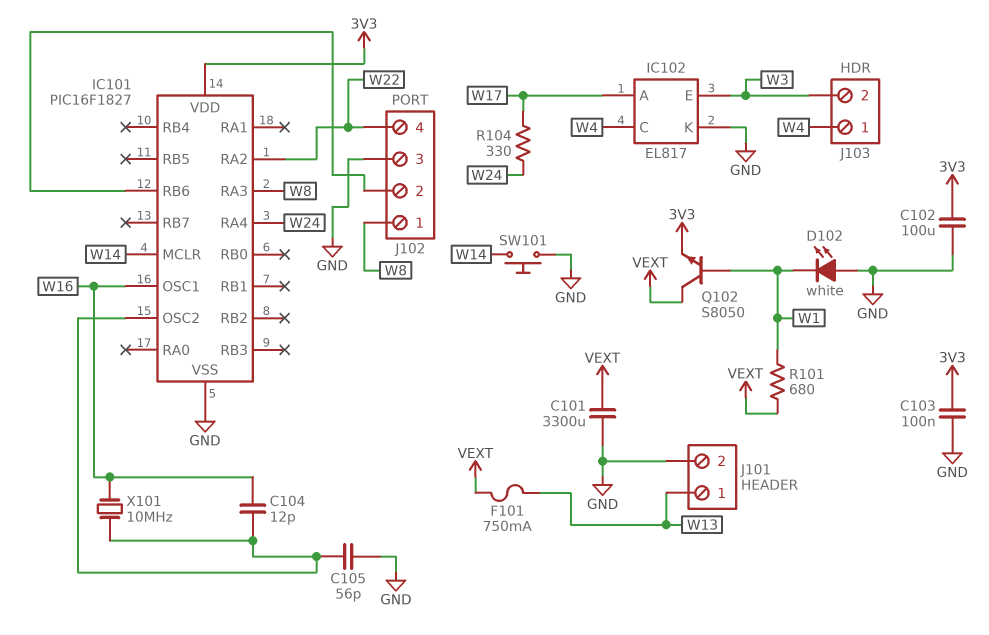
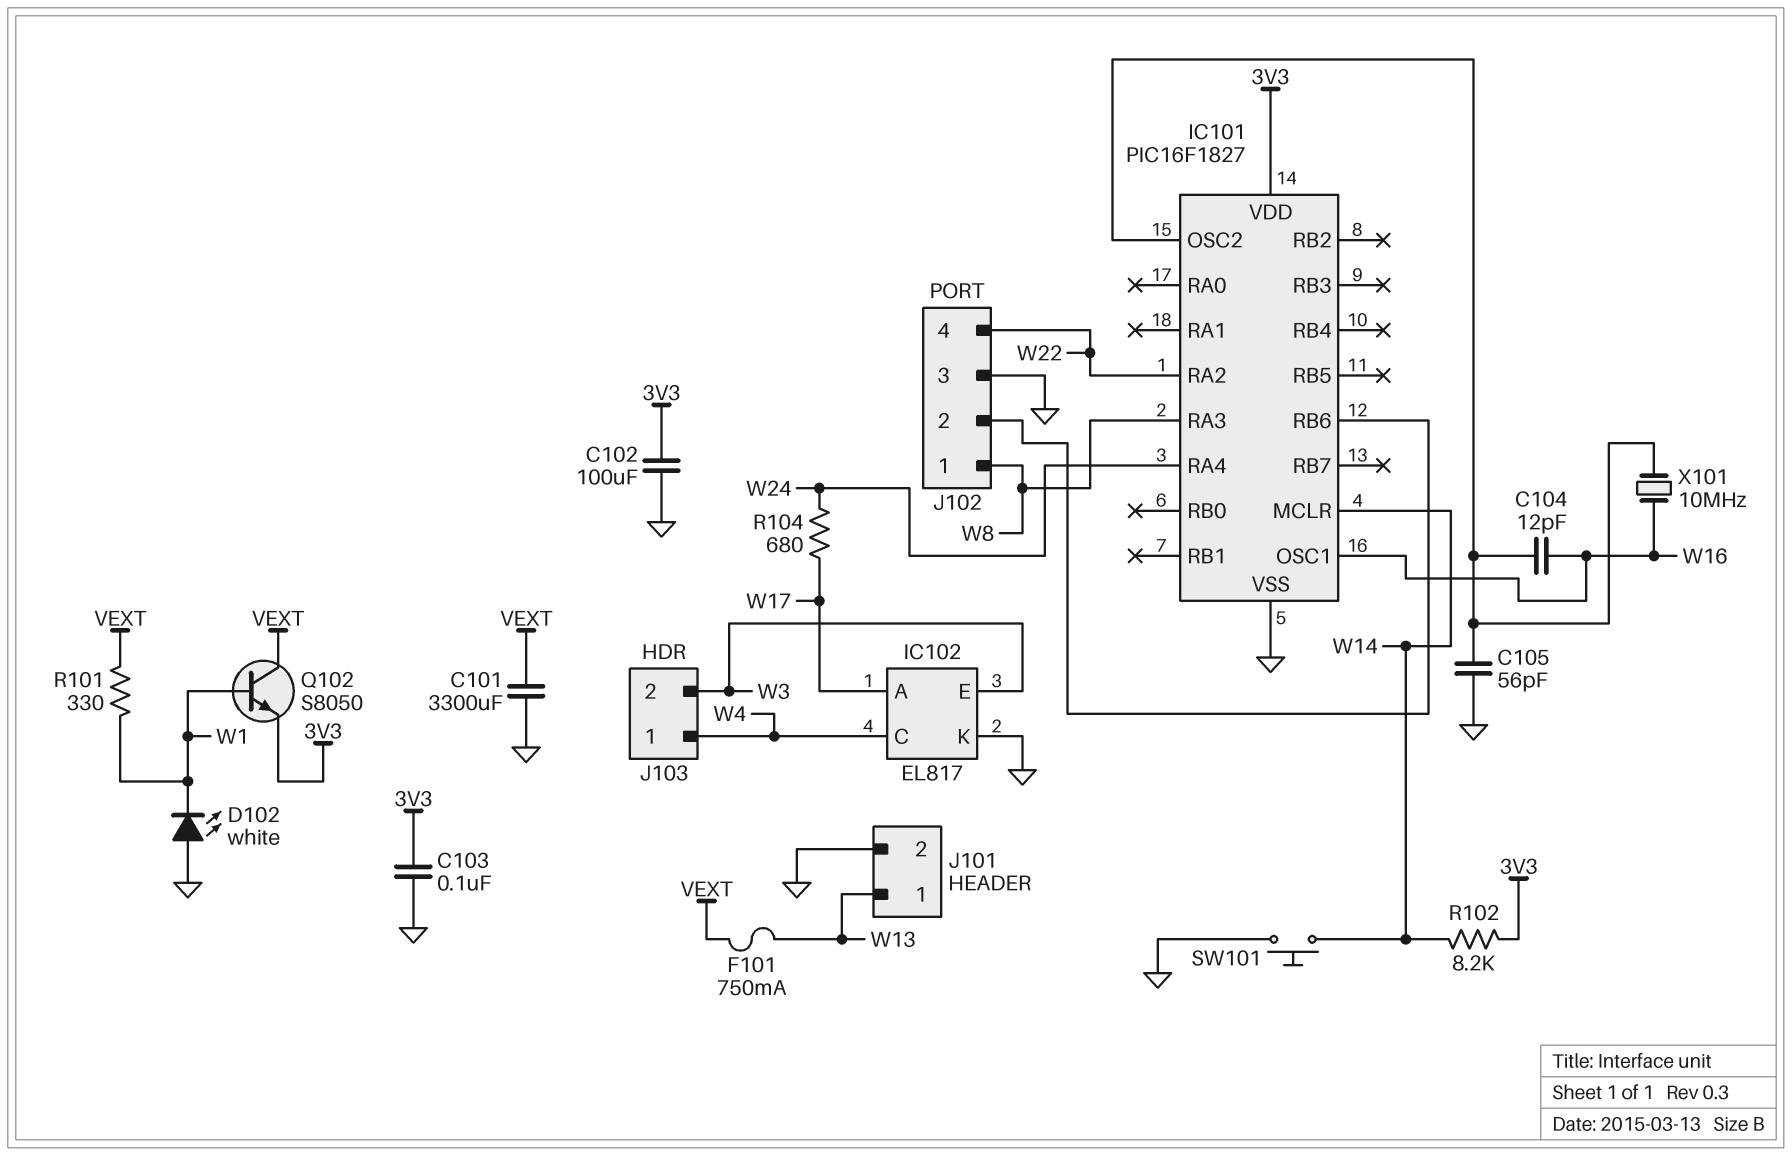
R101: 680 (VEXT, W1) -> 330 (VEXT, W1)
R102: none -> 8.2k (3V3, W14)
R104: 330 (W17, W24) -> 680 (W17, W24)

